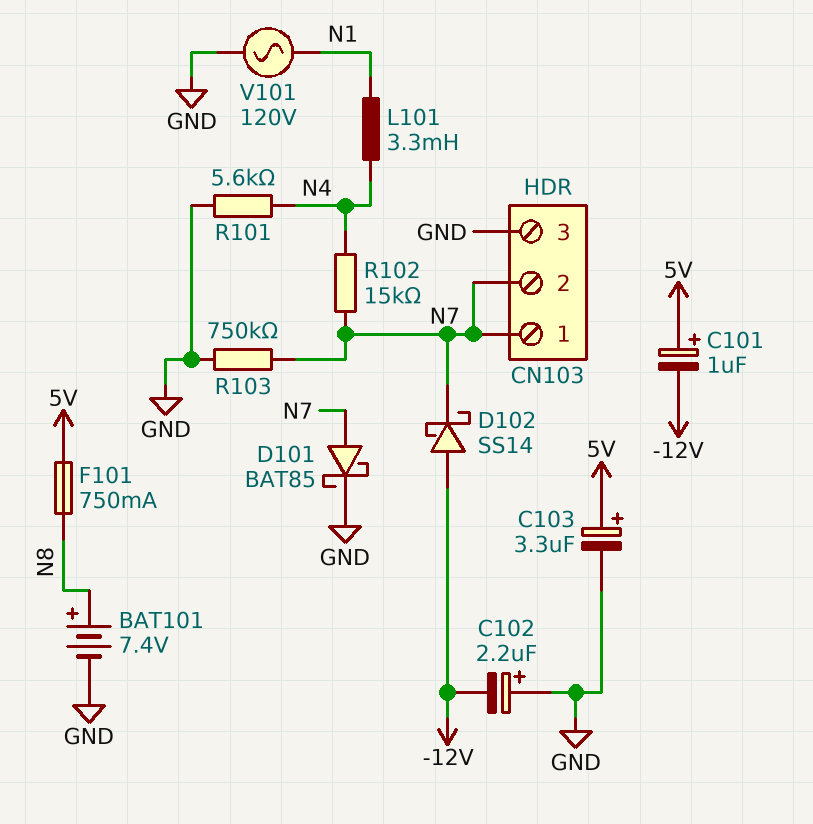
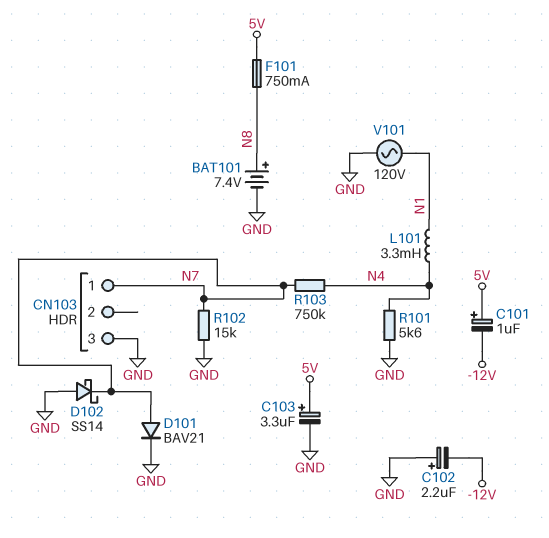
CN103 pin 2: N7 -> none
D101: schottky BAT85 (A N7, K GND) -> diode BAV21 (A N7, K GND)
D102: schottky SS14 (A -12V, K N7) -> schottky SS14 (A GND, K N7)
R102: 15k (N4, N7) -> 15k (GND, N7)
R103: 750k (GND, N7) -> 750k (N4, N7)

